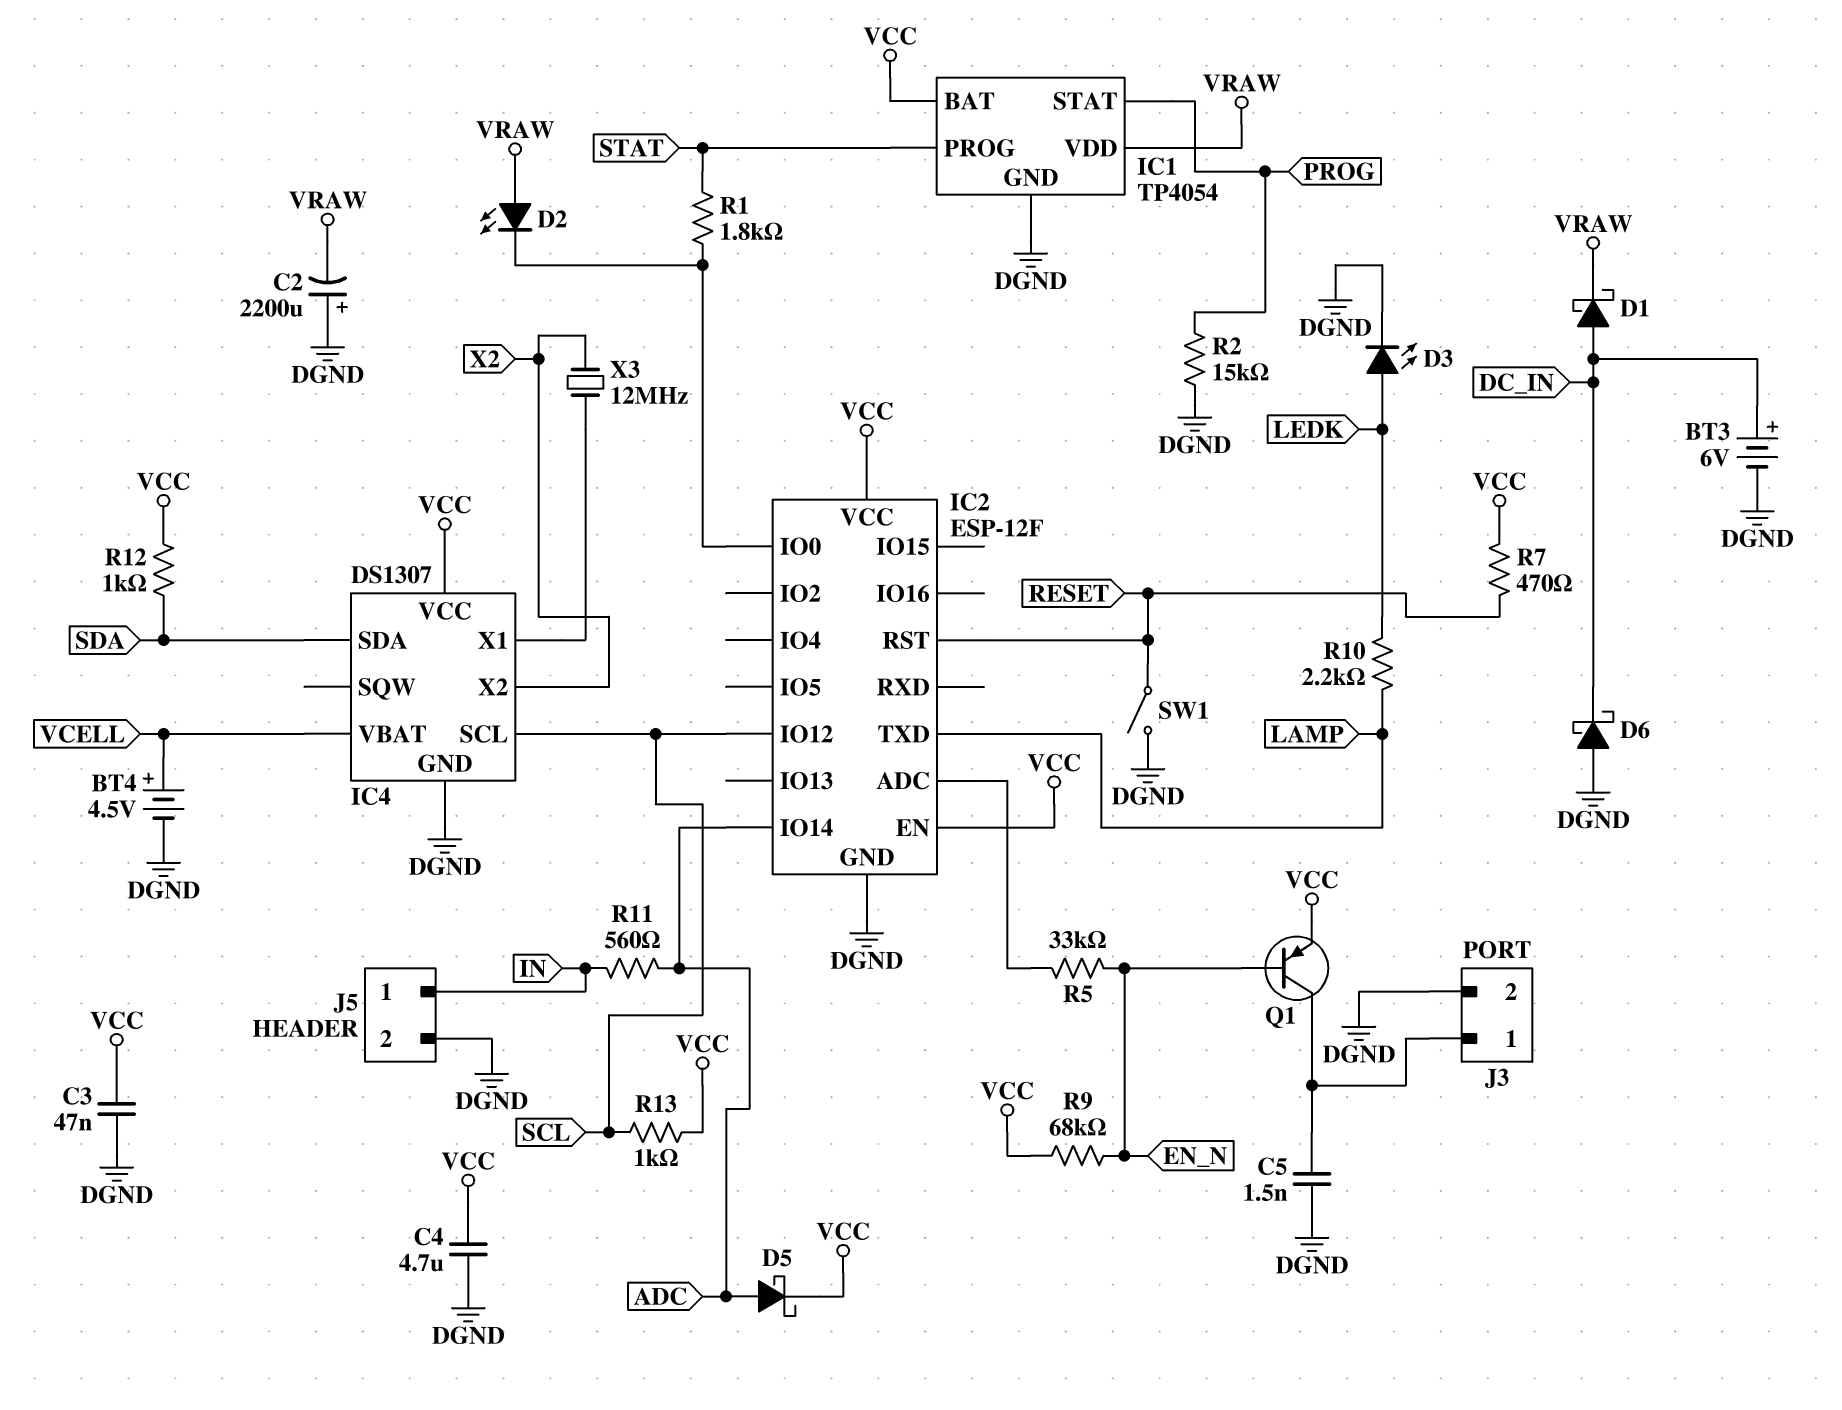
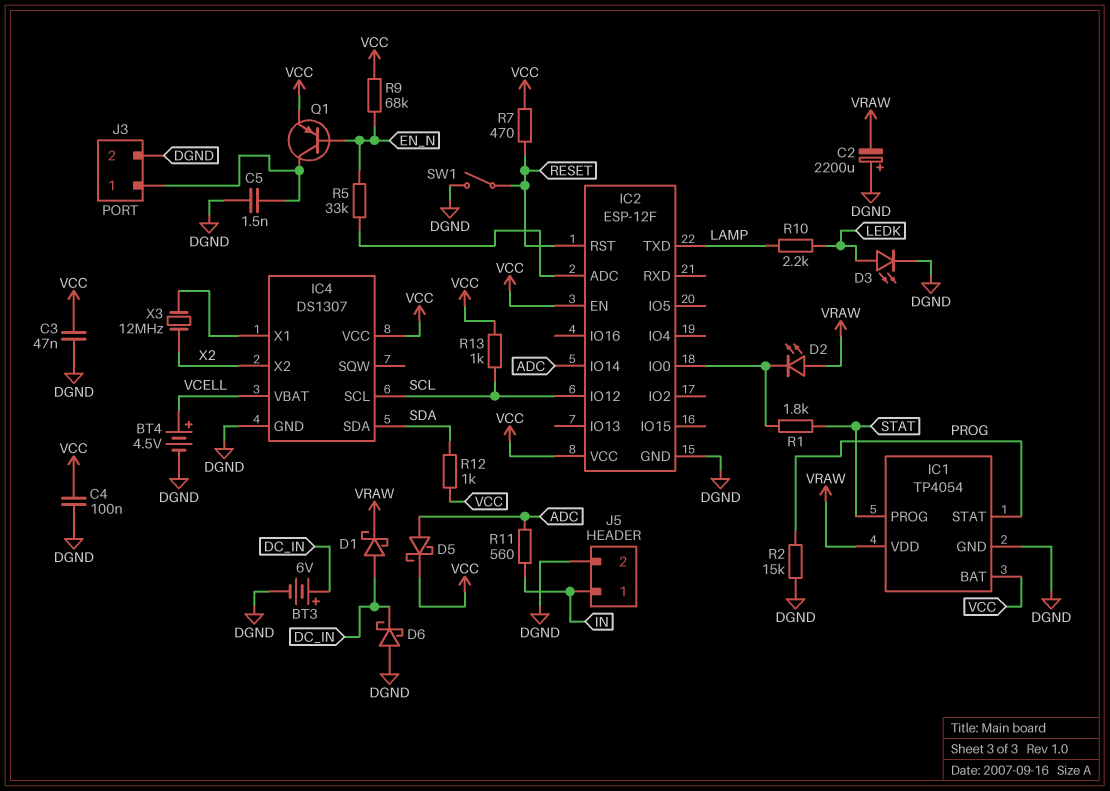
C4: 4.7uF (DGND, VCC) -> 100nF (DGND, VCC)

